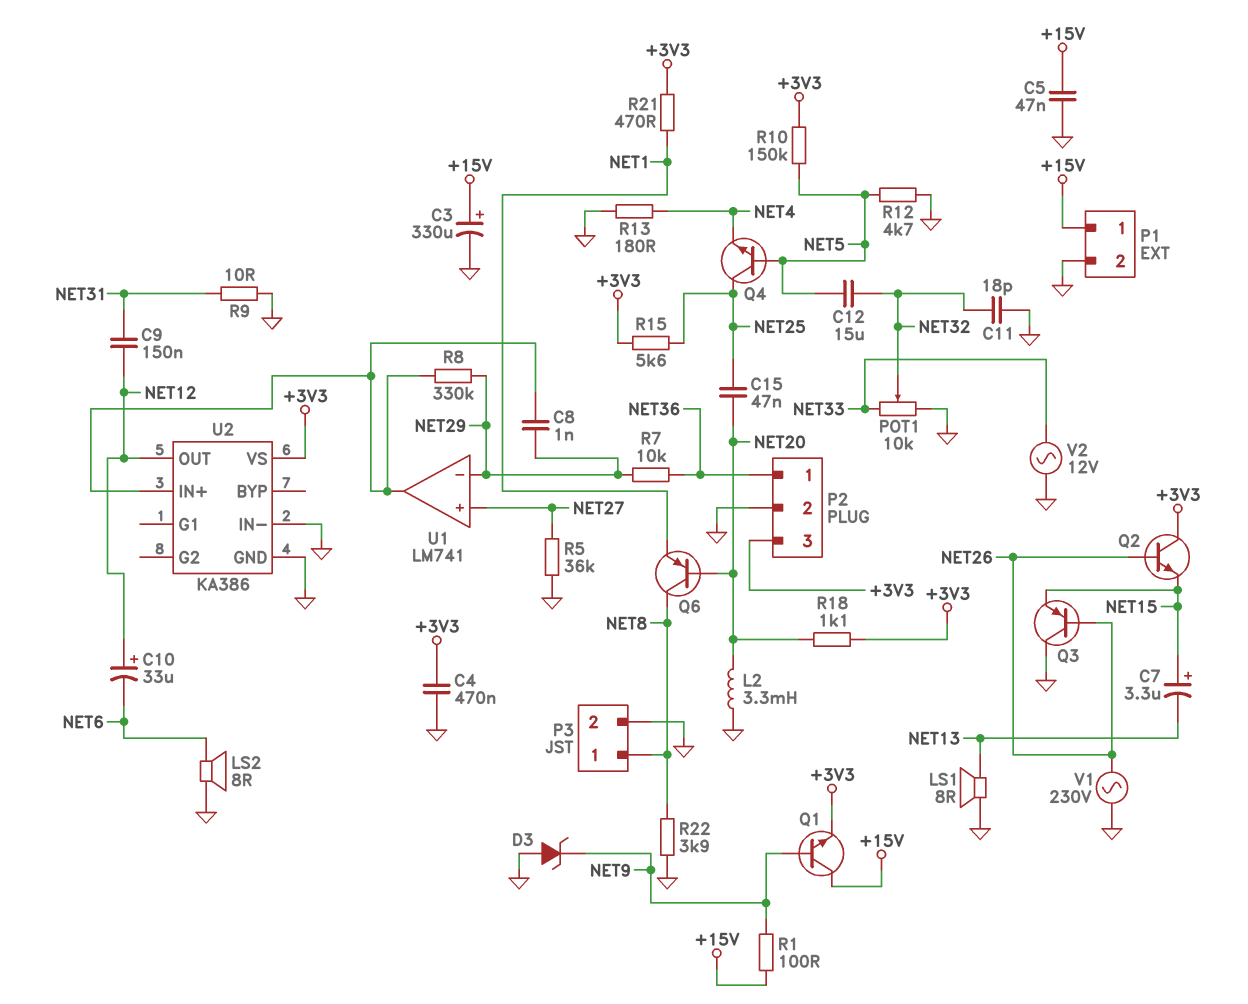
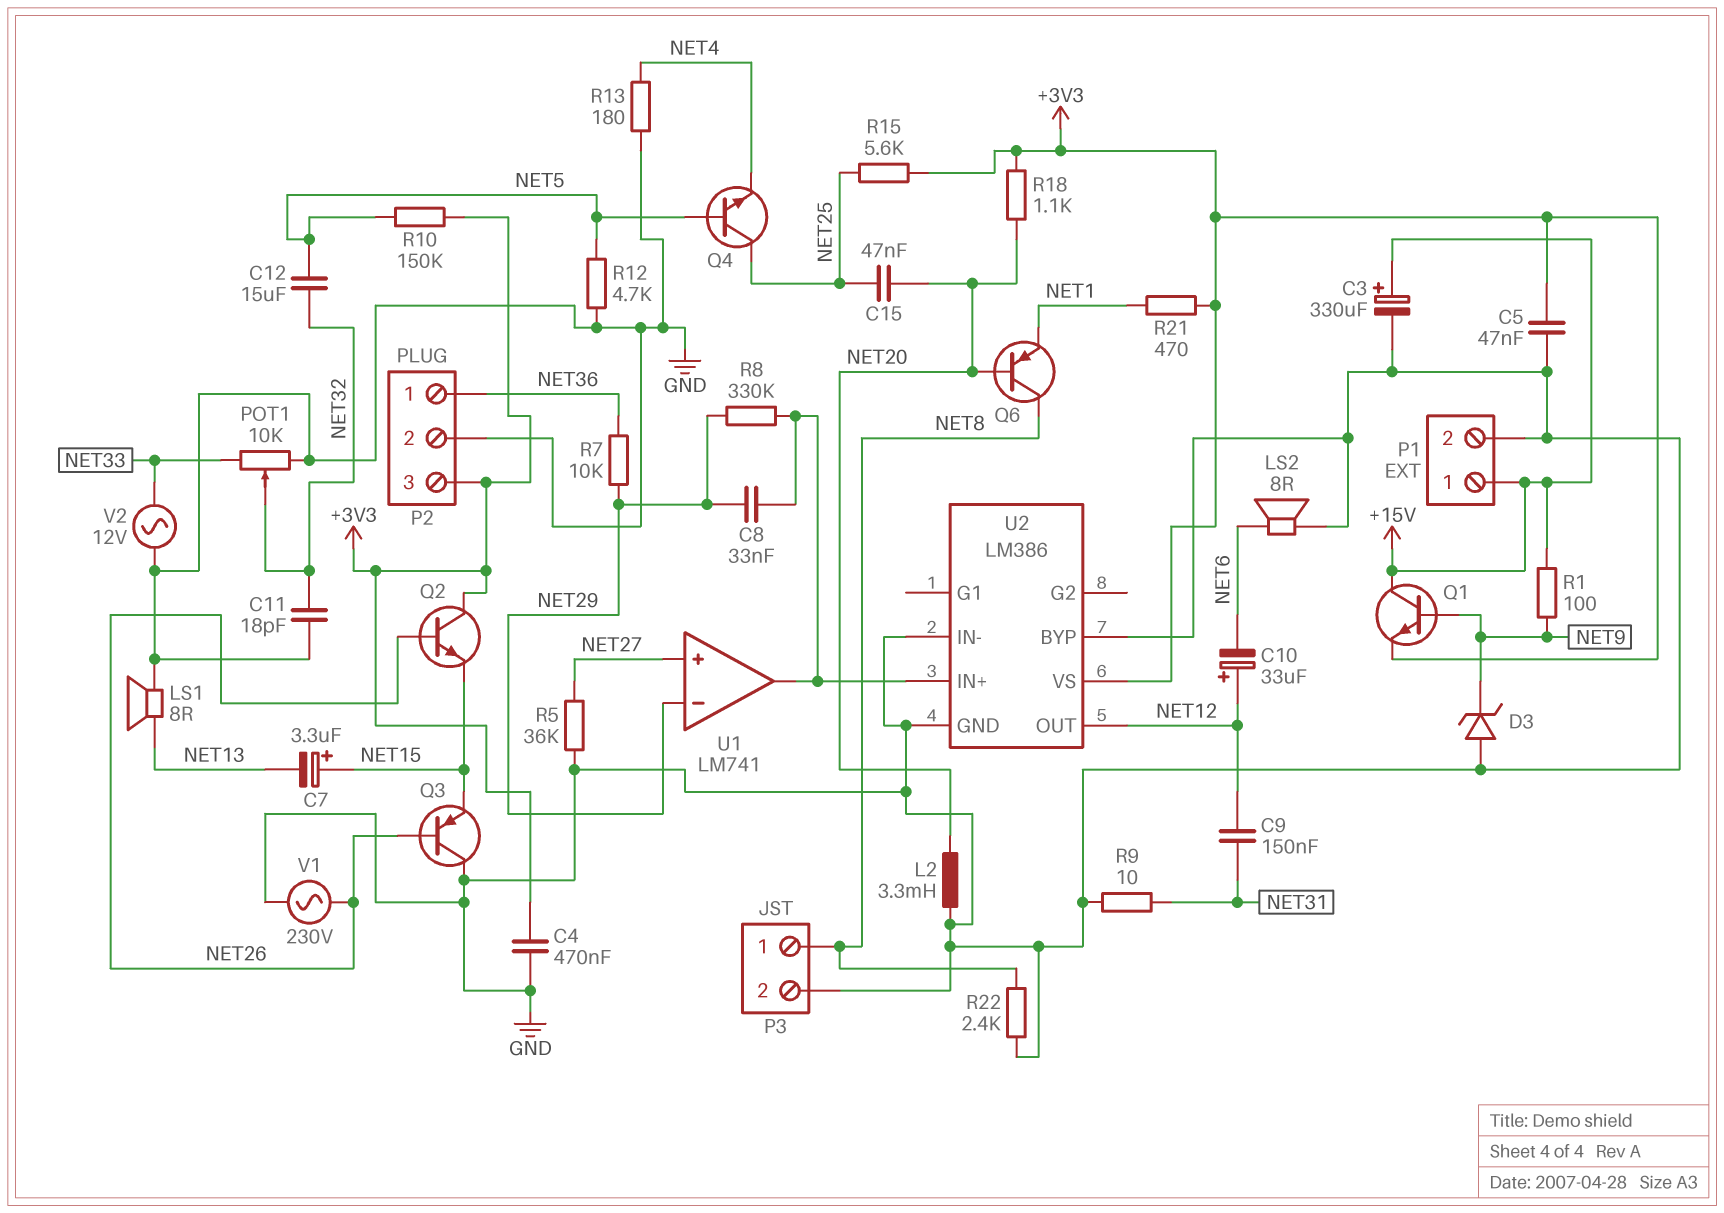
C5: 47nF (+15V, GND) -> 47nF (+3V3, GND)
C8: 1nF (NET29, U1/out) -> 33nF (NET29, U1/out)
R22: 3.9k (GND, NET8) -> 2.4k (GND, NET8)
U2: KA386 -> LM386
U2 pin BYP: none -> GND

